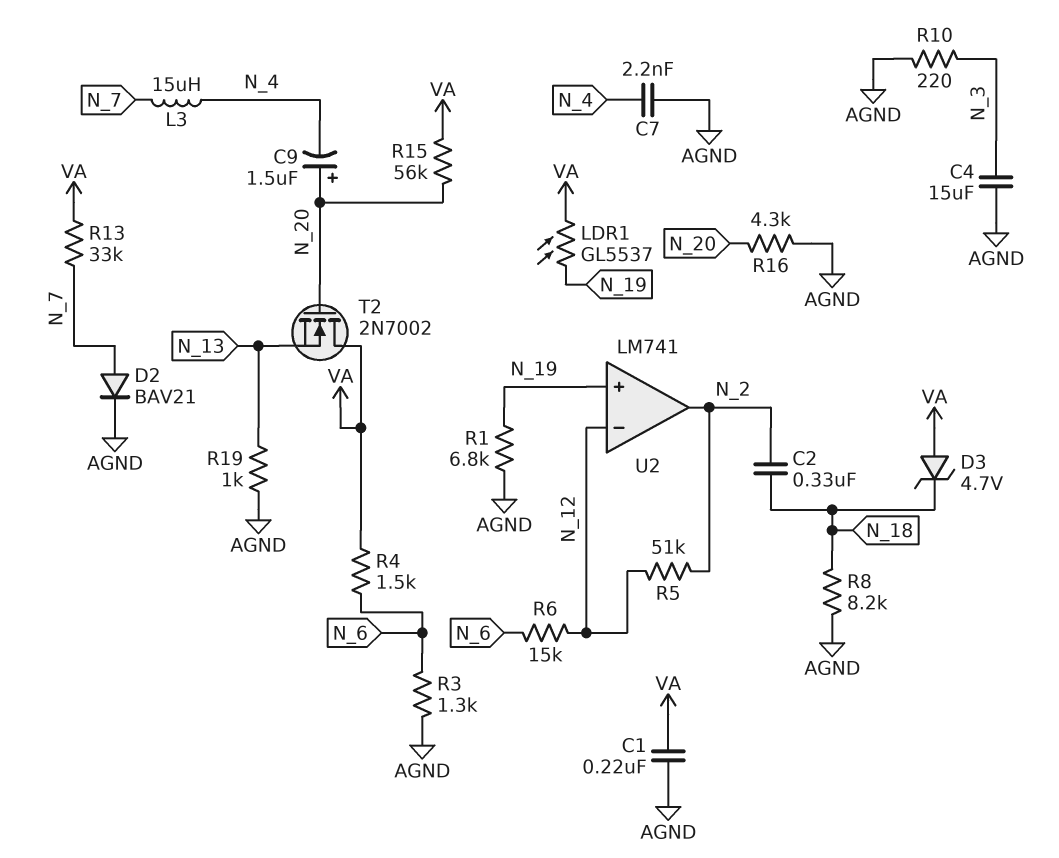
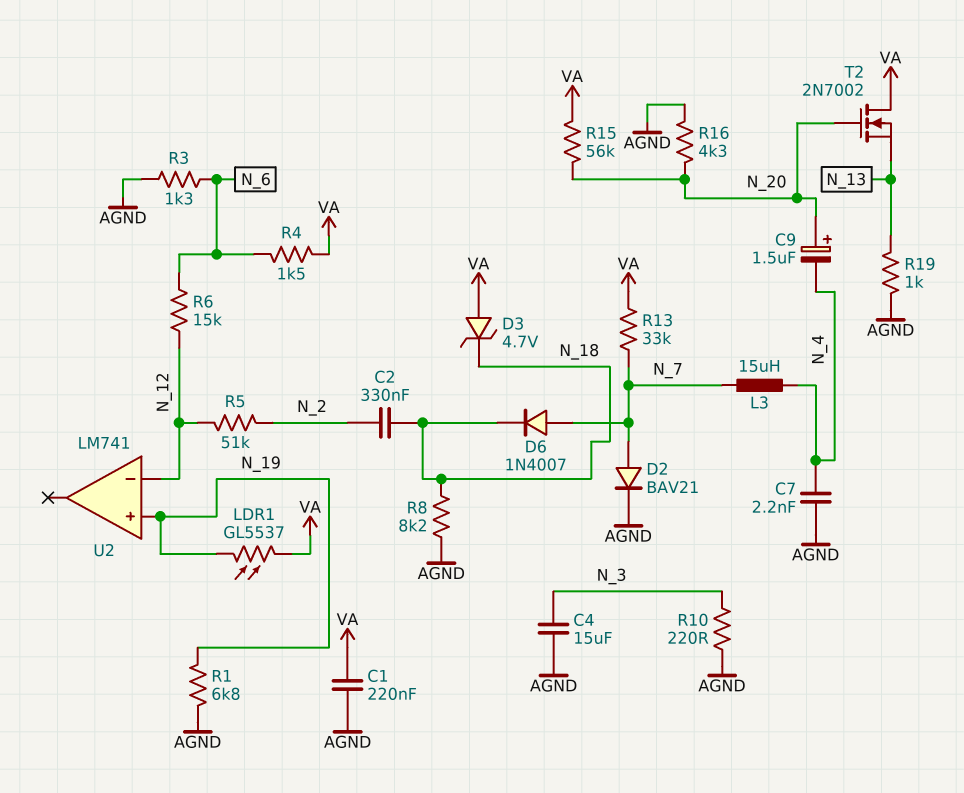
D6: none -> diode 1N4007 (A N_7, K N_18)
U2 pin out: N_2 -> none

